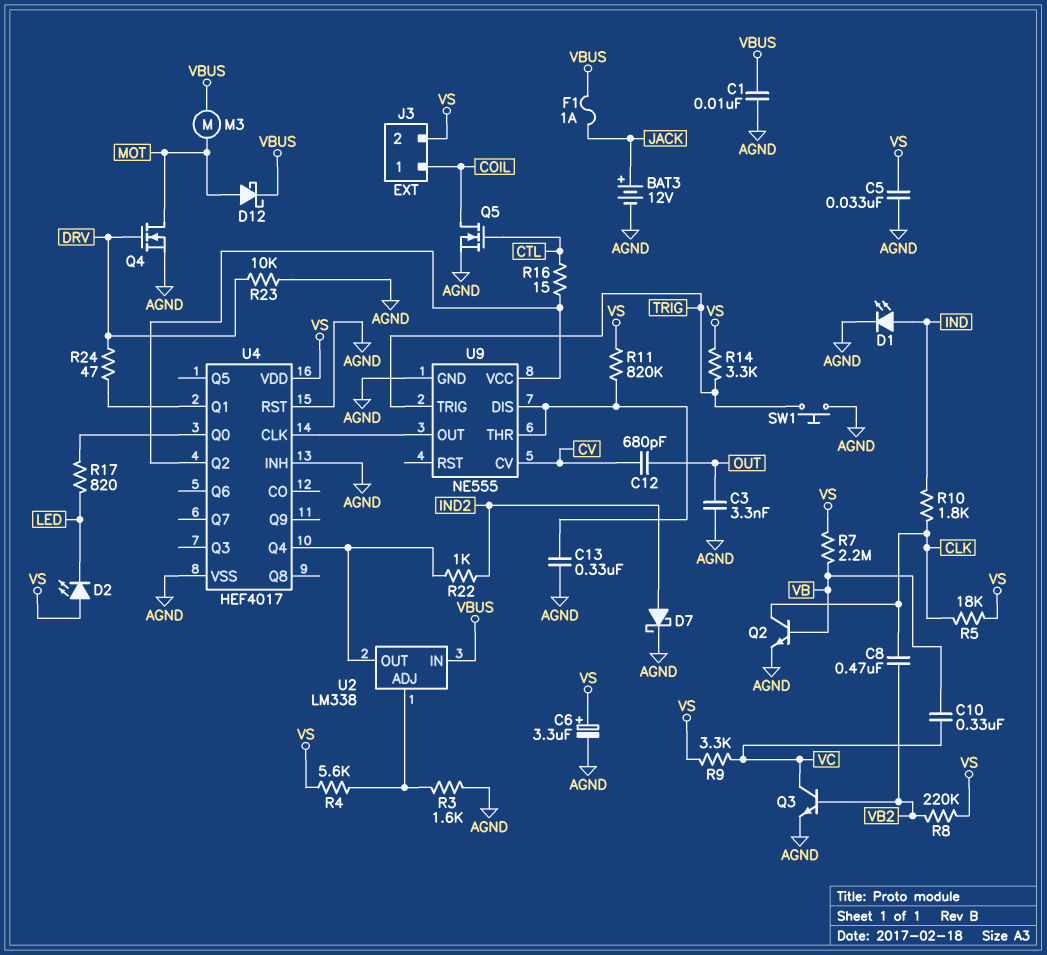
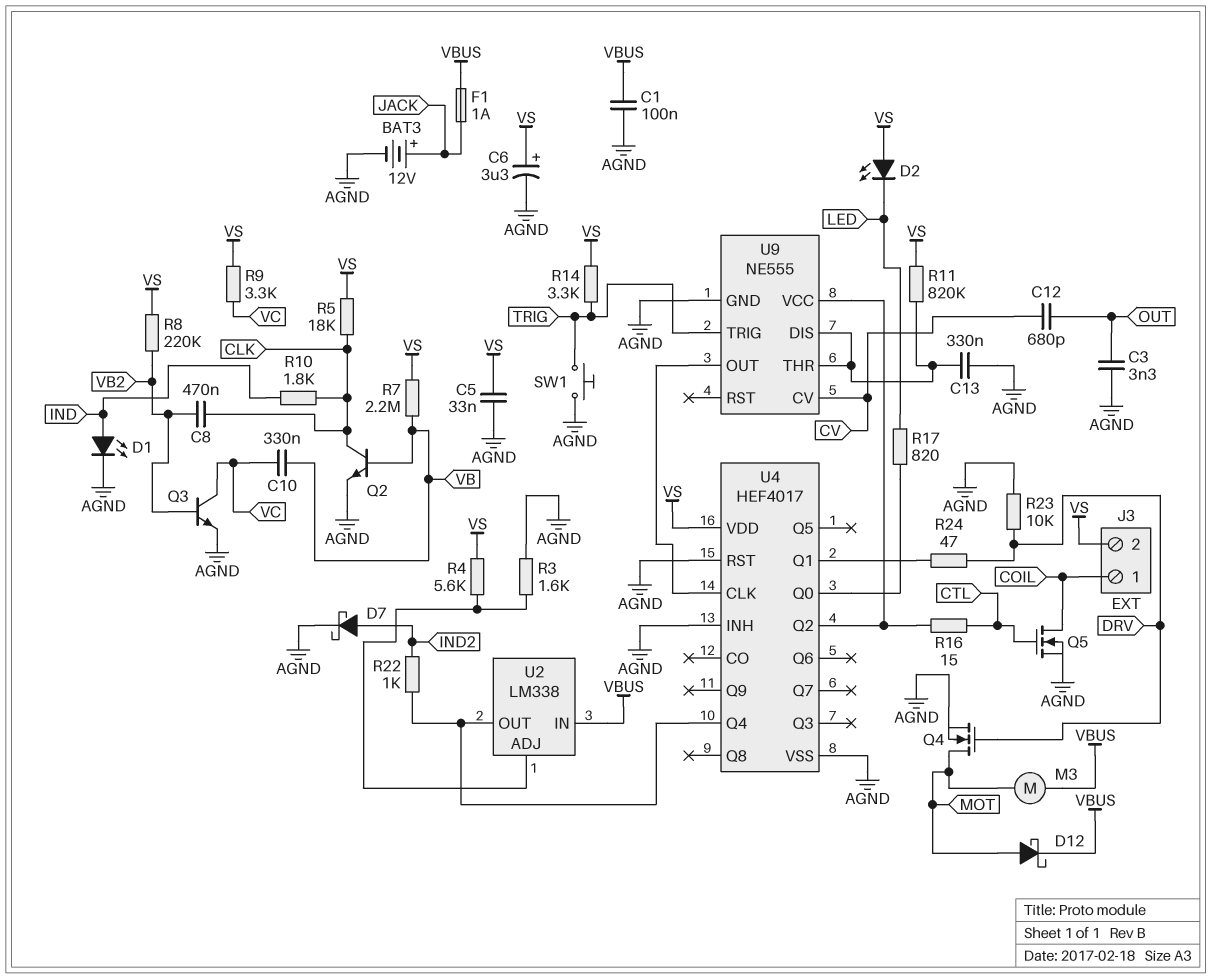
C1: 10nF (AGND, VBUS) -> 100nF (AGND, VBUS)

